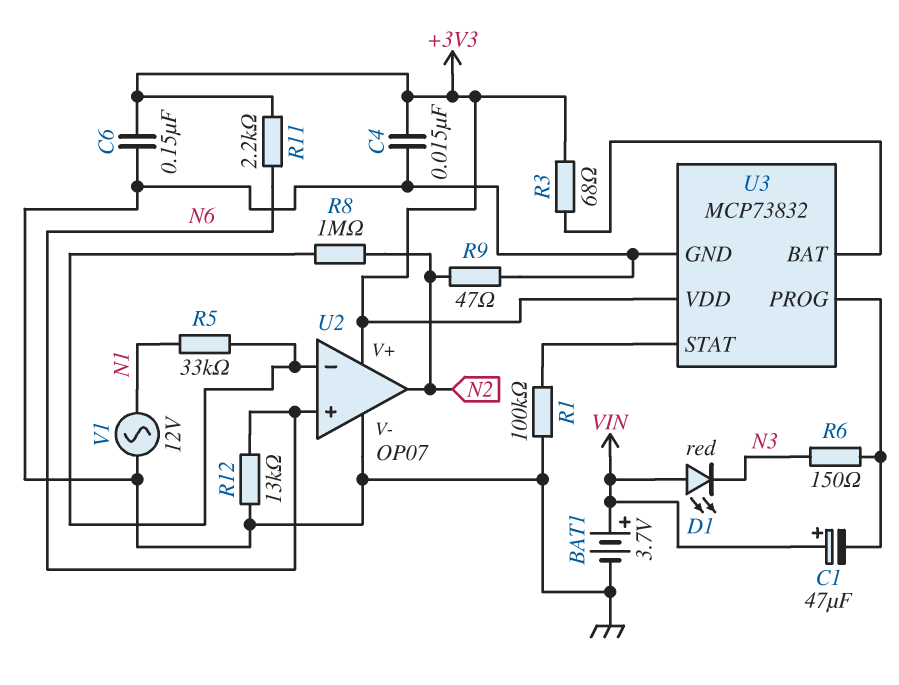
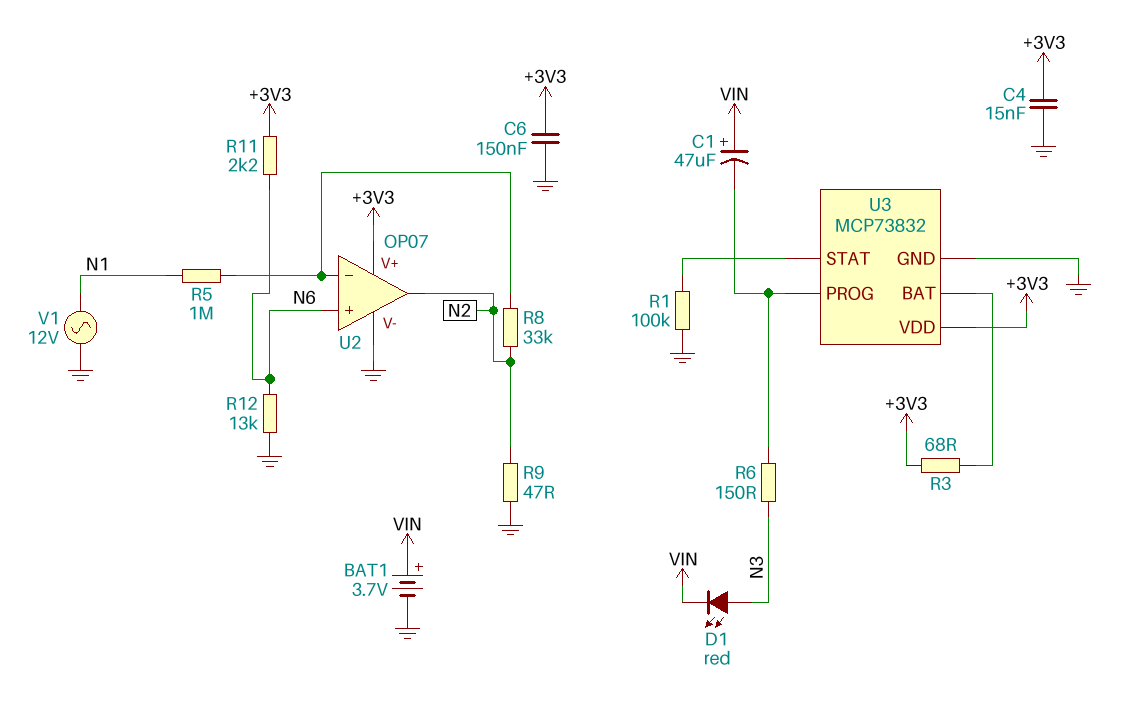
D1: LED red (A VIN, K N3) -> LED red (A N3, K VIN)
R5: 33k (N1, U2/in-) -> 1M (N1, U2/in-)
R8: 1M (N2, U2/in-) -> 33k (N2, U2/in-)

